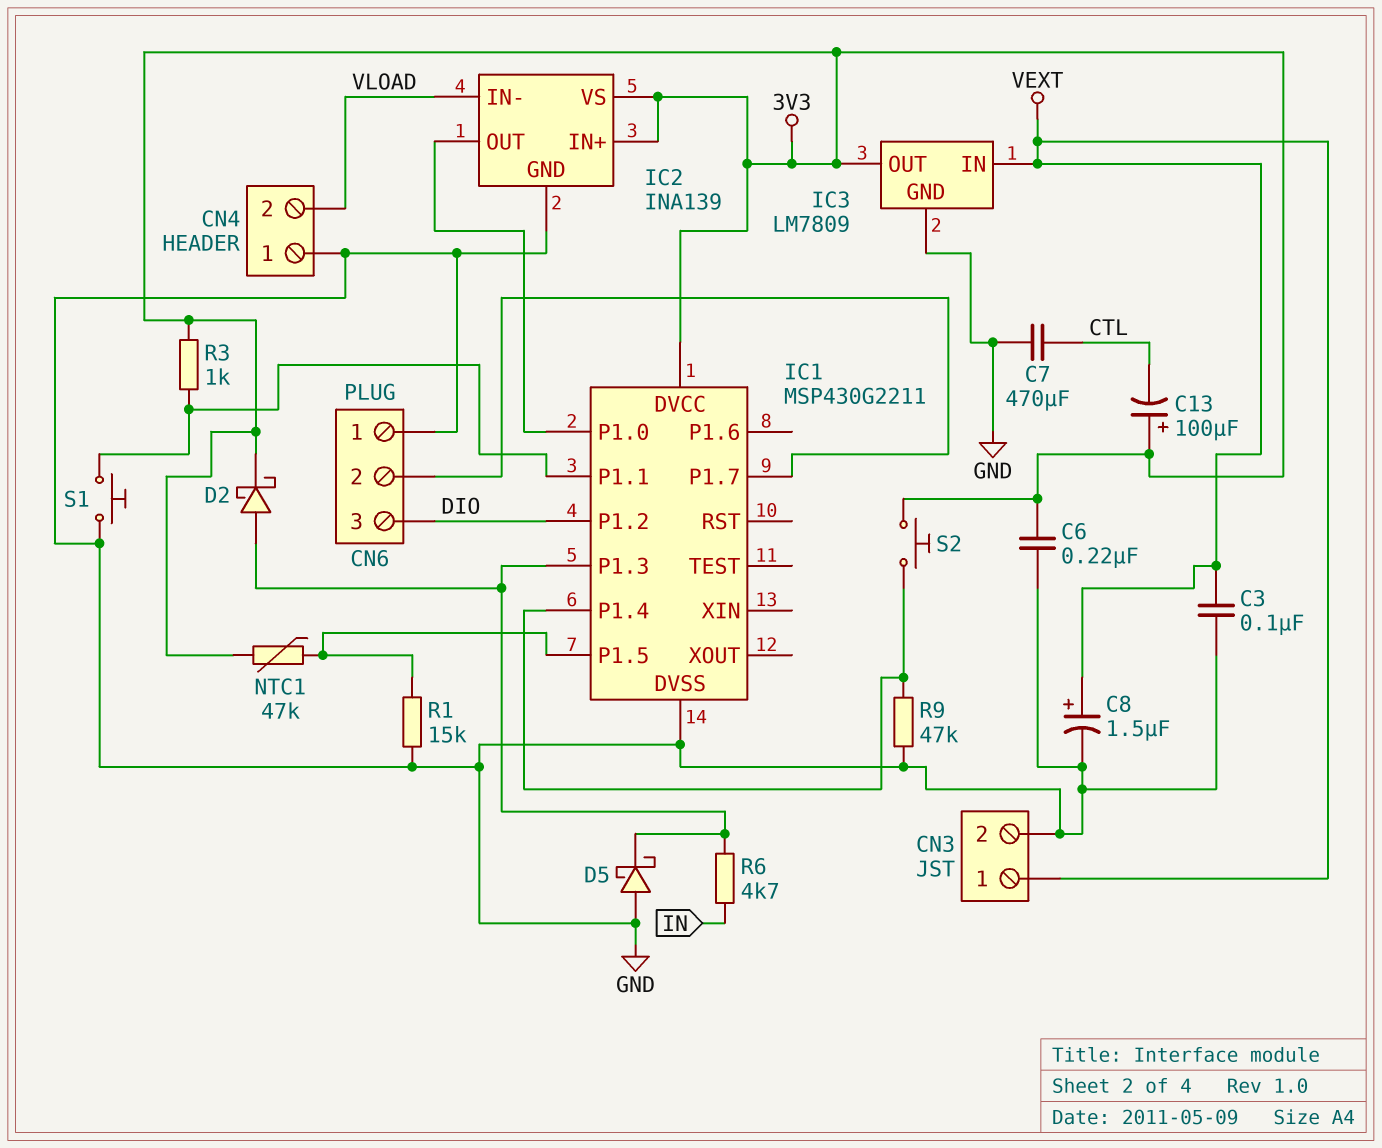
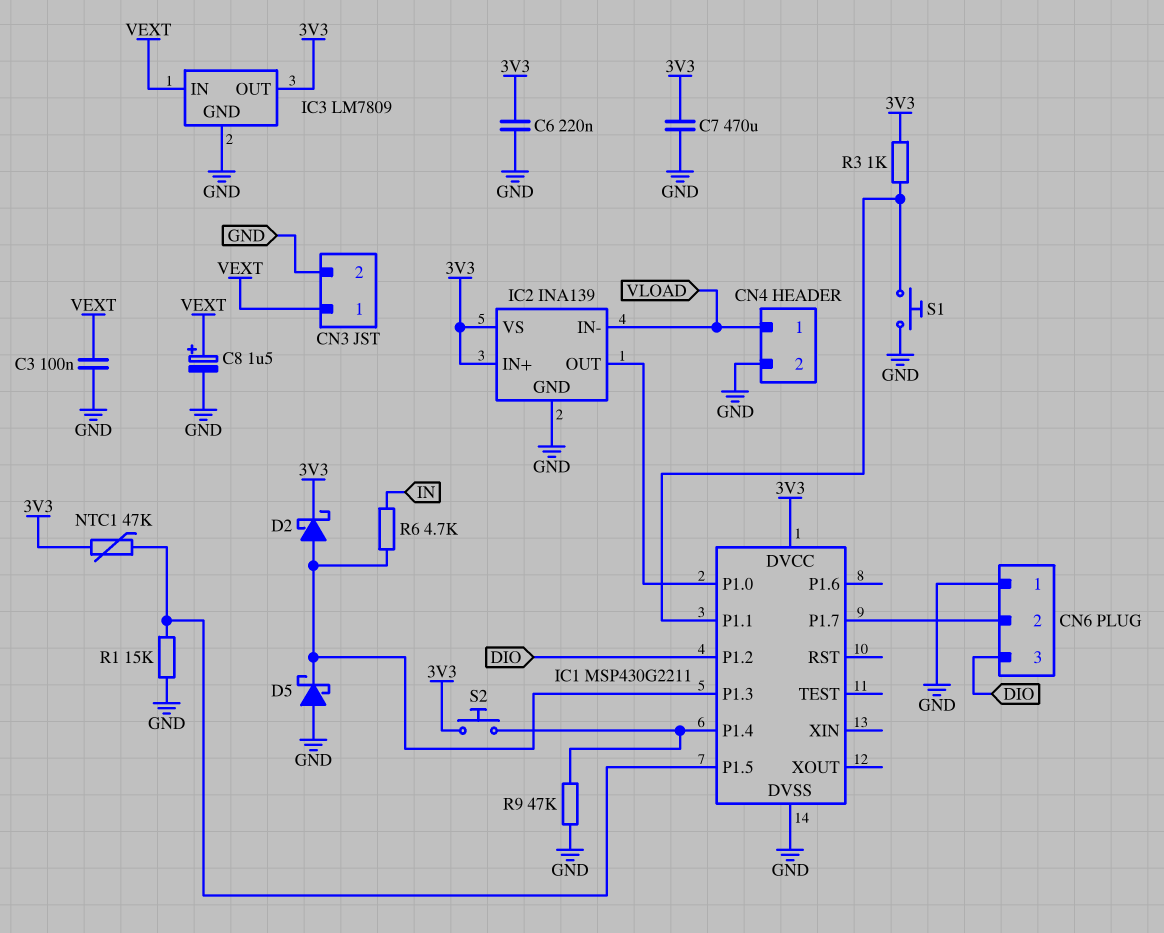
C7: 470uF (CTL, GND) -> 470uF (3V3, GND)
C13: 100uF (plus 3V3, minus CTL) -> none
CN4 pin 1: GND -> VLOAD
CN4 pin 2: VLOAD -> GND

